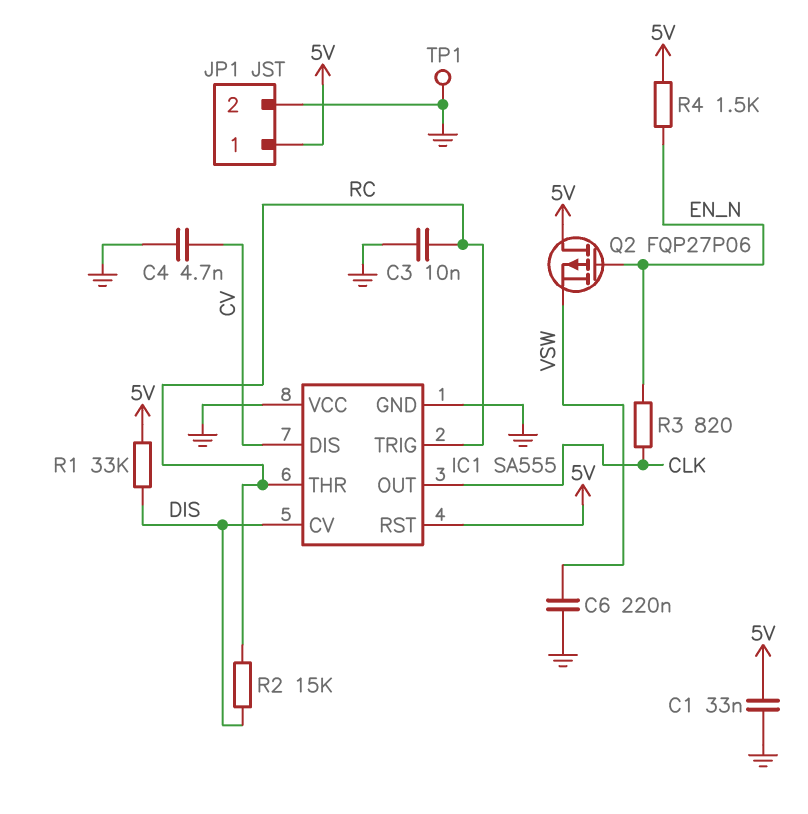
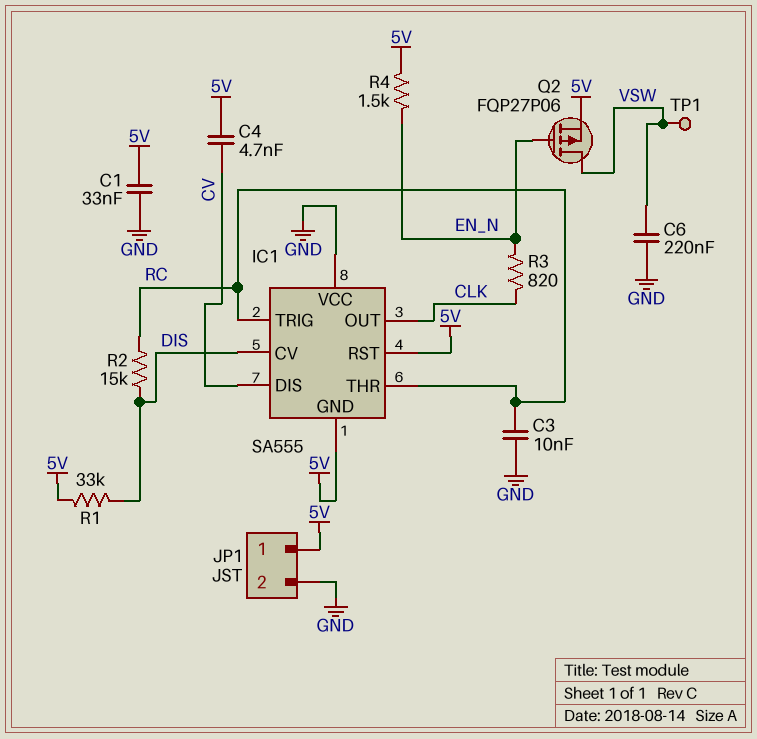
C4: 4.7nF (CV, GND) -> 4.7nF (5V, CV)
IC1 pin GND: GND -> 5V
Q2: PMOS FQP27P06 (G EN_N, D 5V, S VSW) -> PMOS FQP27P06 (G EN_N, D VSW, S 5V)
TP1: test point (GND) -> test point (VSW)

